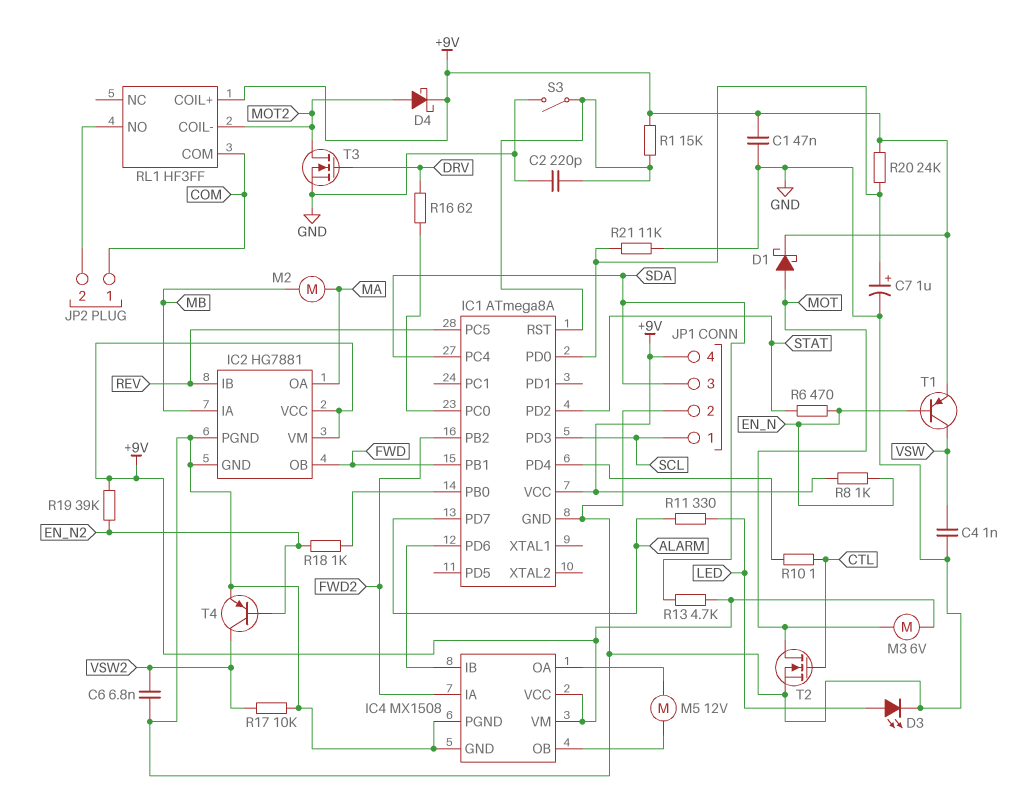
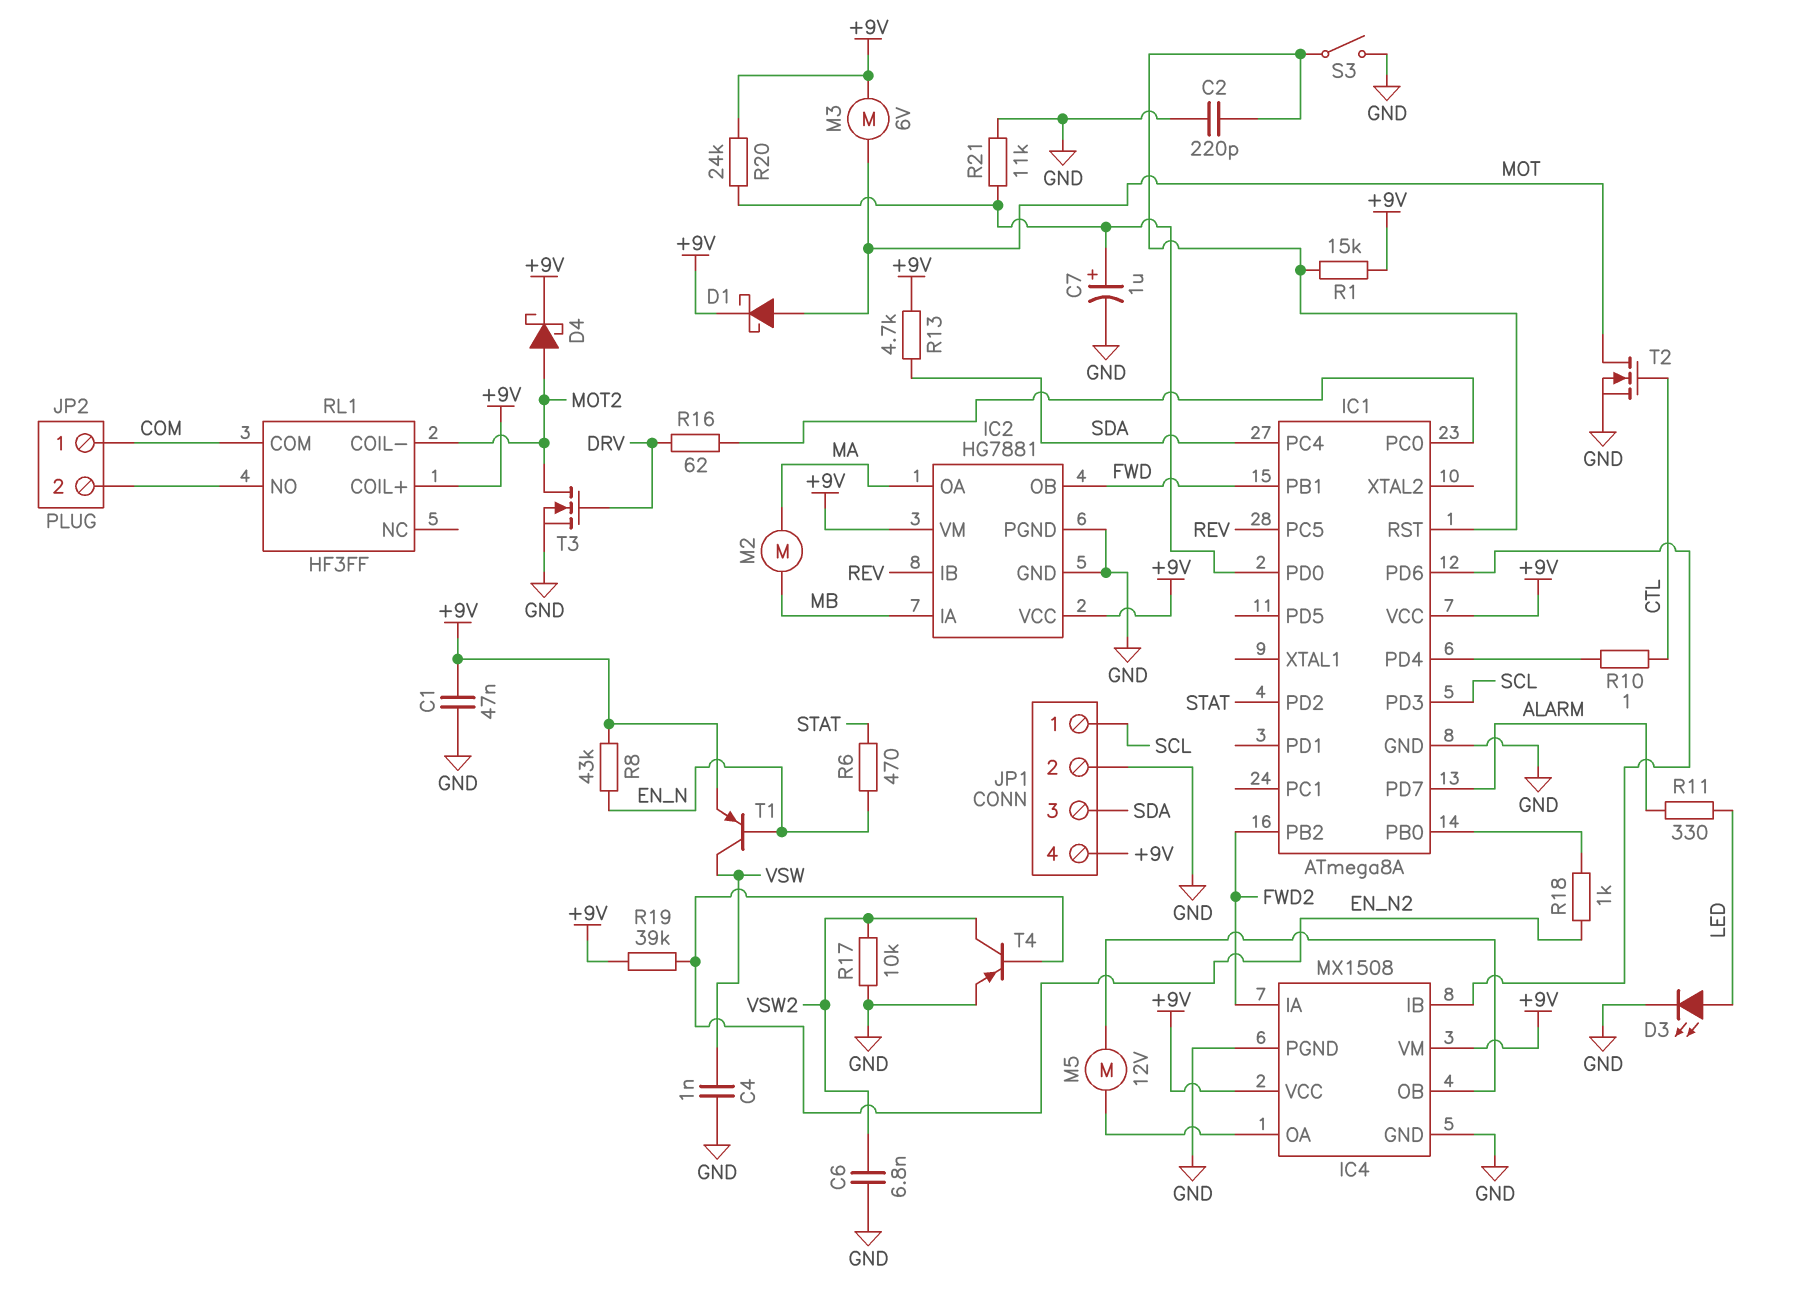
R8: 1k (+9V, EN_N) -> 43k (+9V, EN_N)

